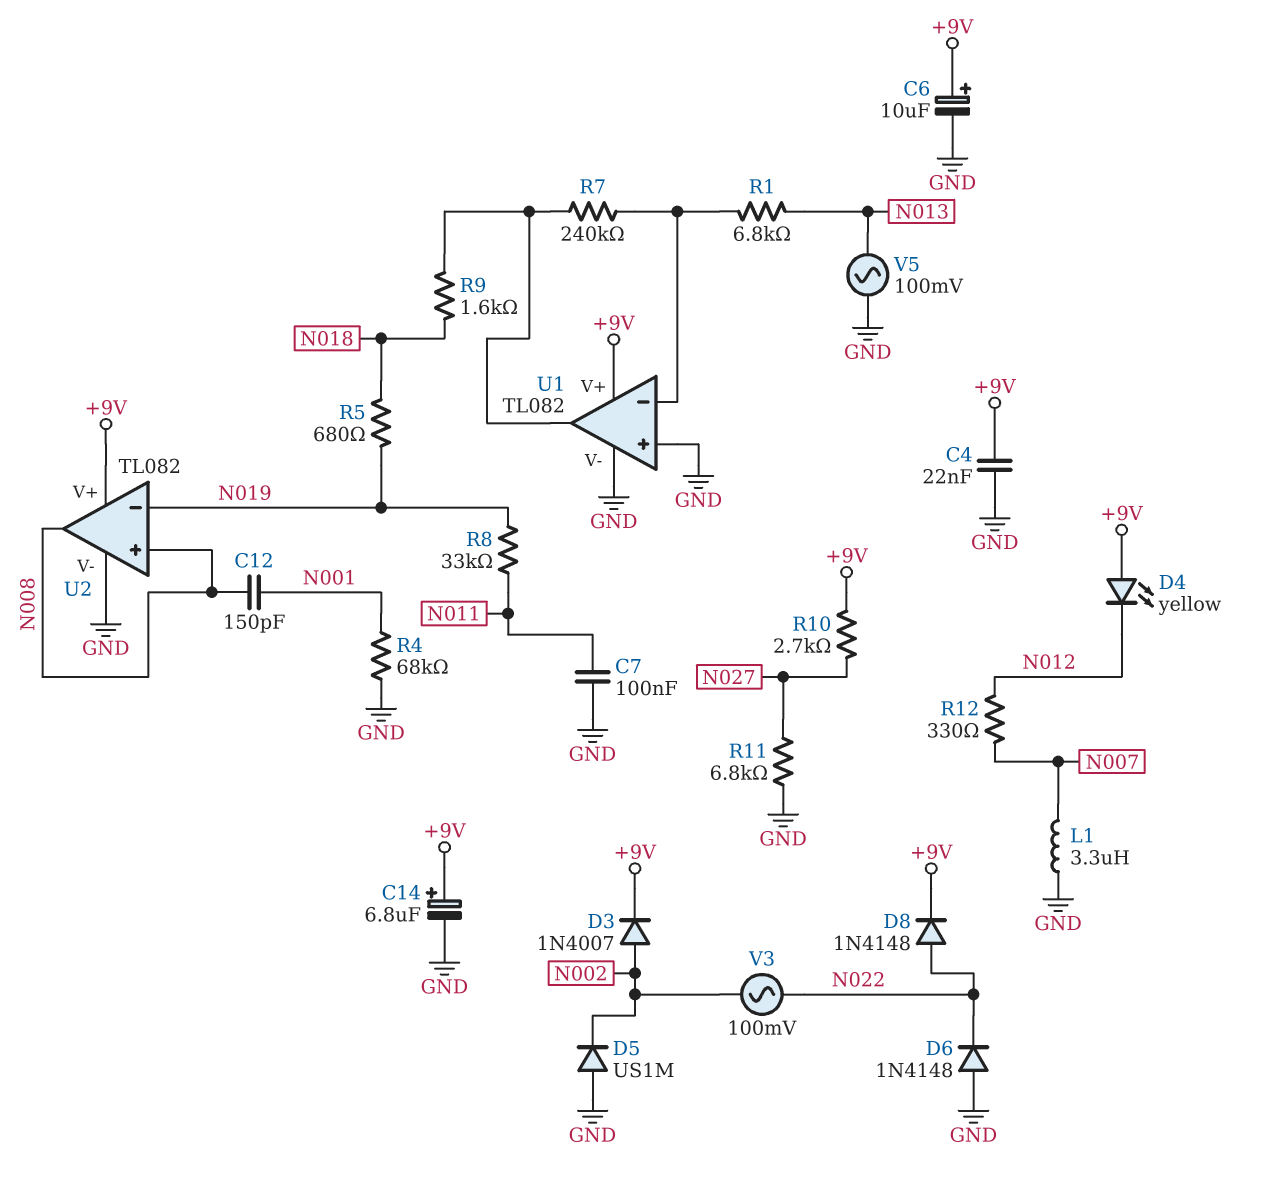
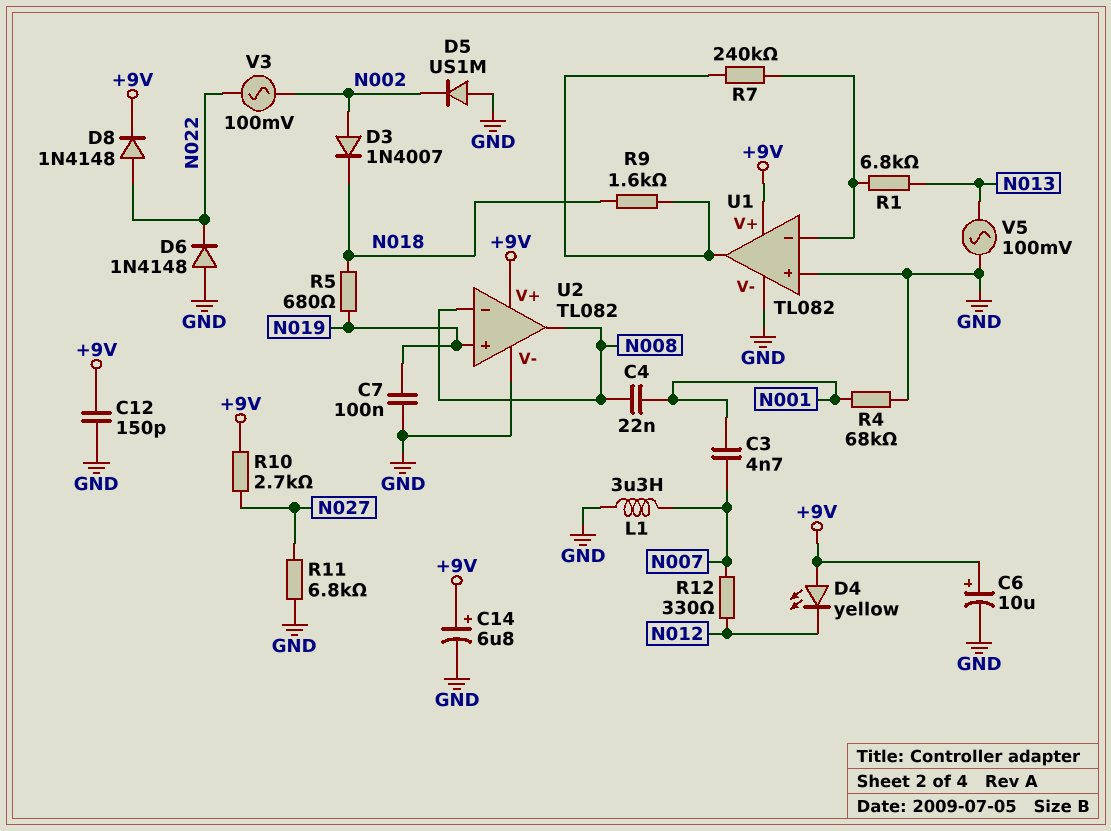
C3: none -> 4.7nF (N001, N007)
C4: 22nF (+9V, GND) -> 22nF (N001, N008)
C7: 100nF (GND, N011) -> 100nF (GND, N019)
C12: 150pF (N001, N008) -> 150pF (+9V, GND)
D3: diode 1N4007 (A N002, K +9V) -> diode 1N4007 (A N002, K N018)
R8: 33k (N011, N019) -> none
U2 pin in+: N008 -> N019
U2 pin in-: N019 -> N008

